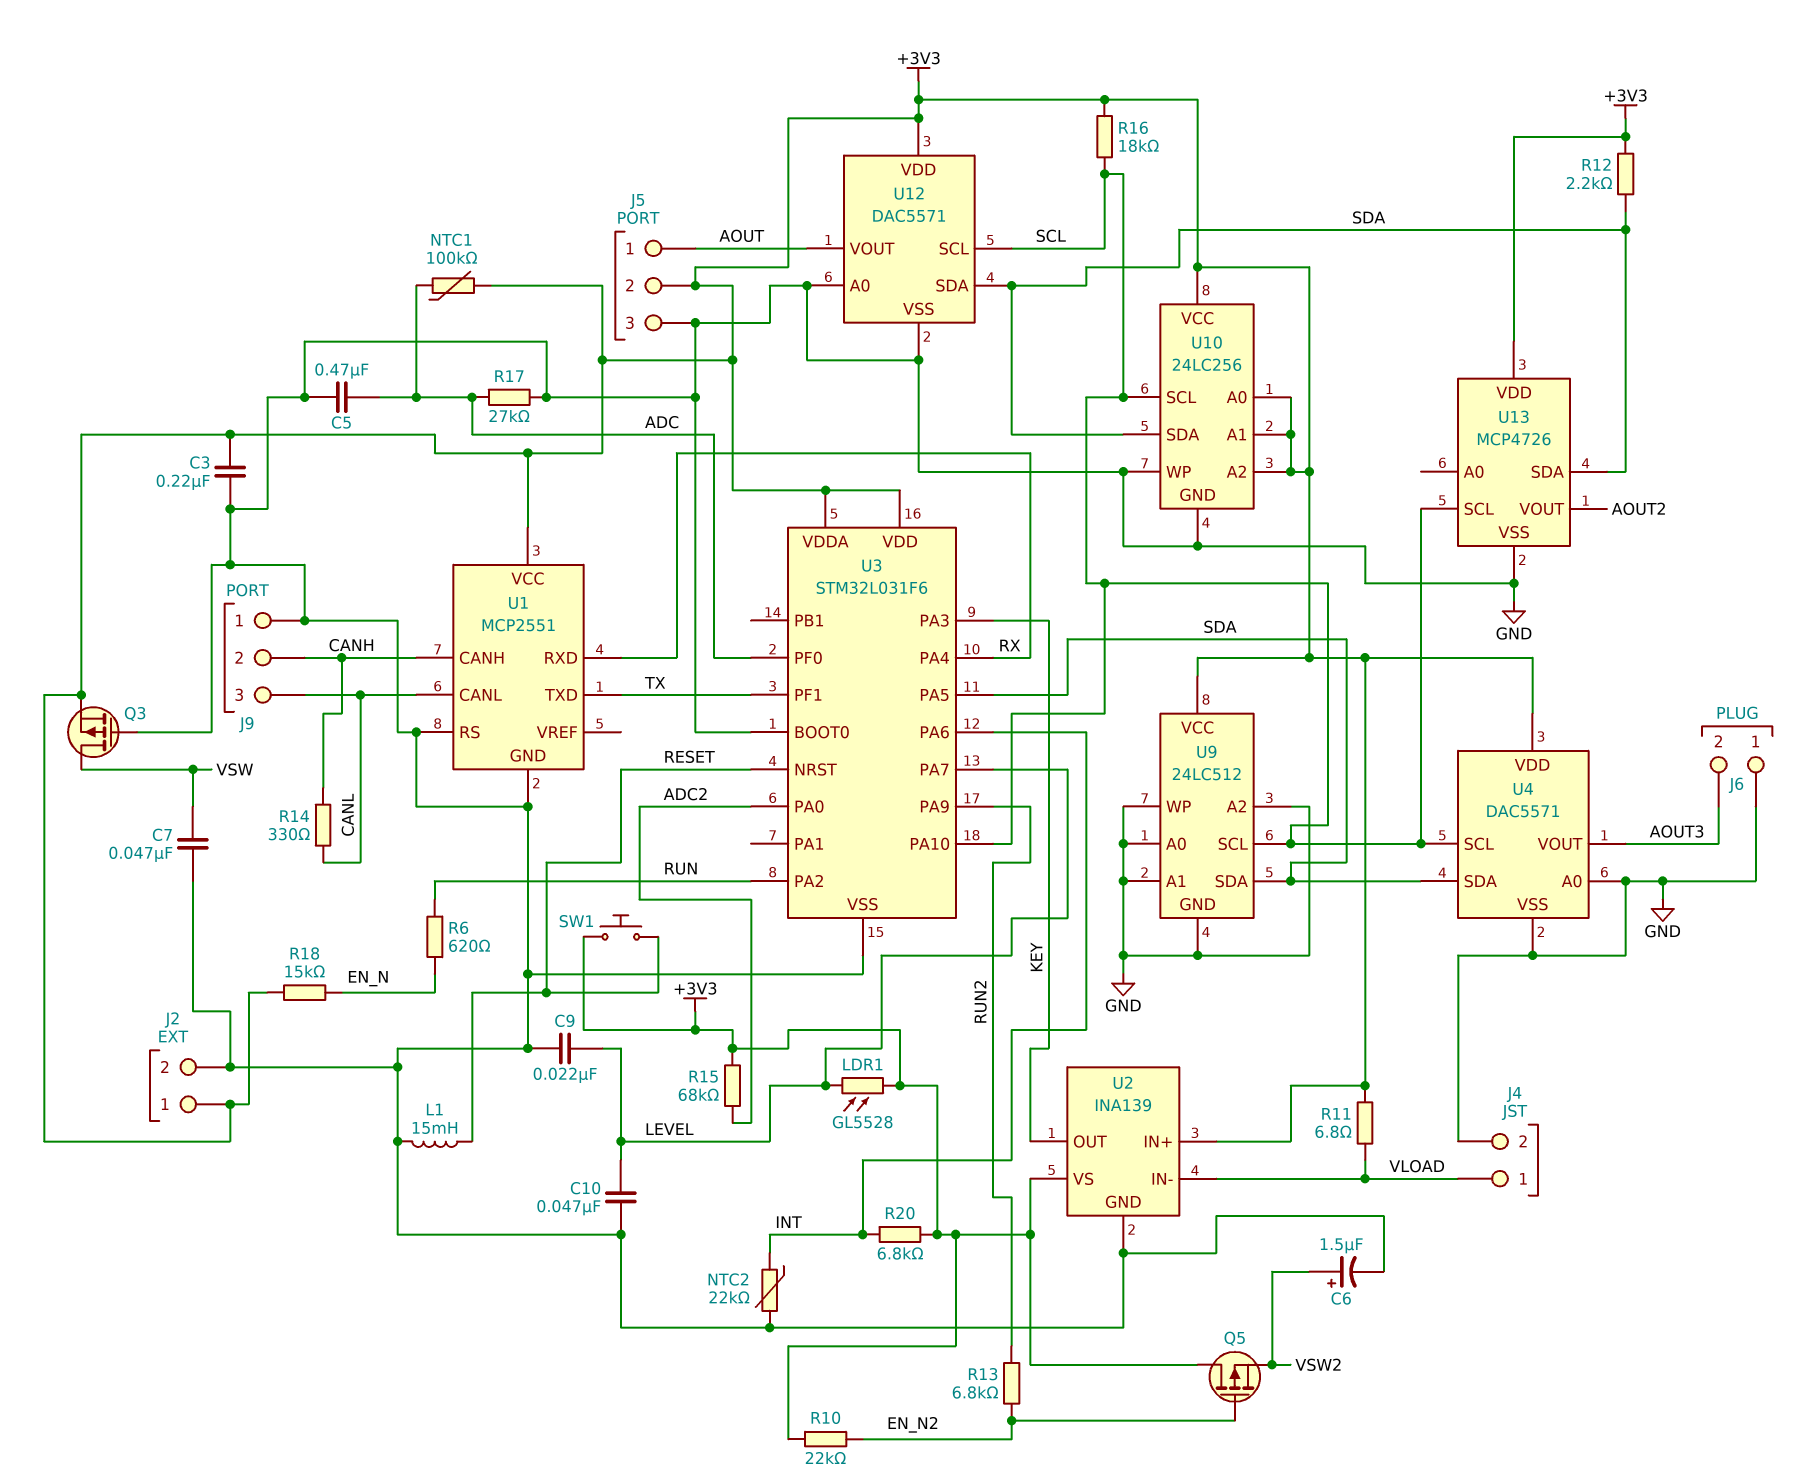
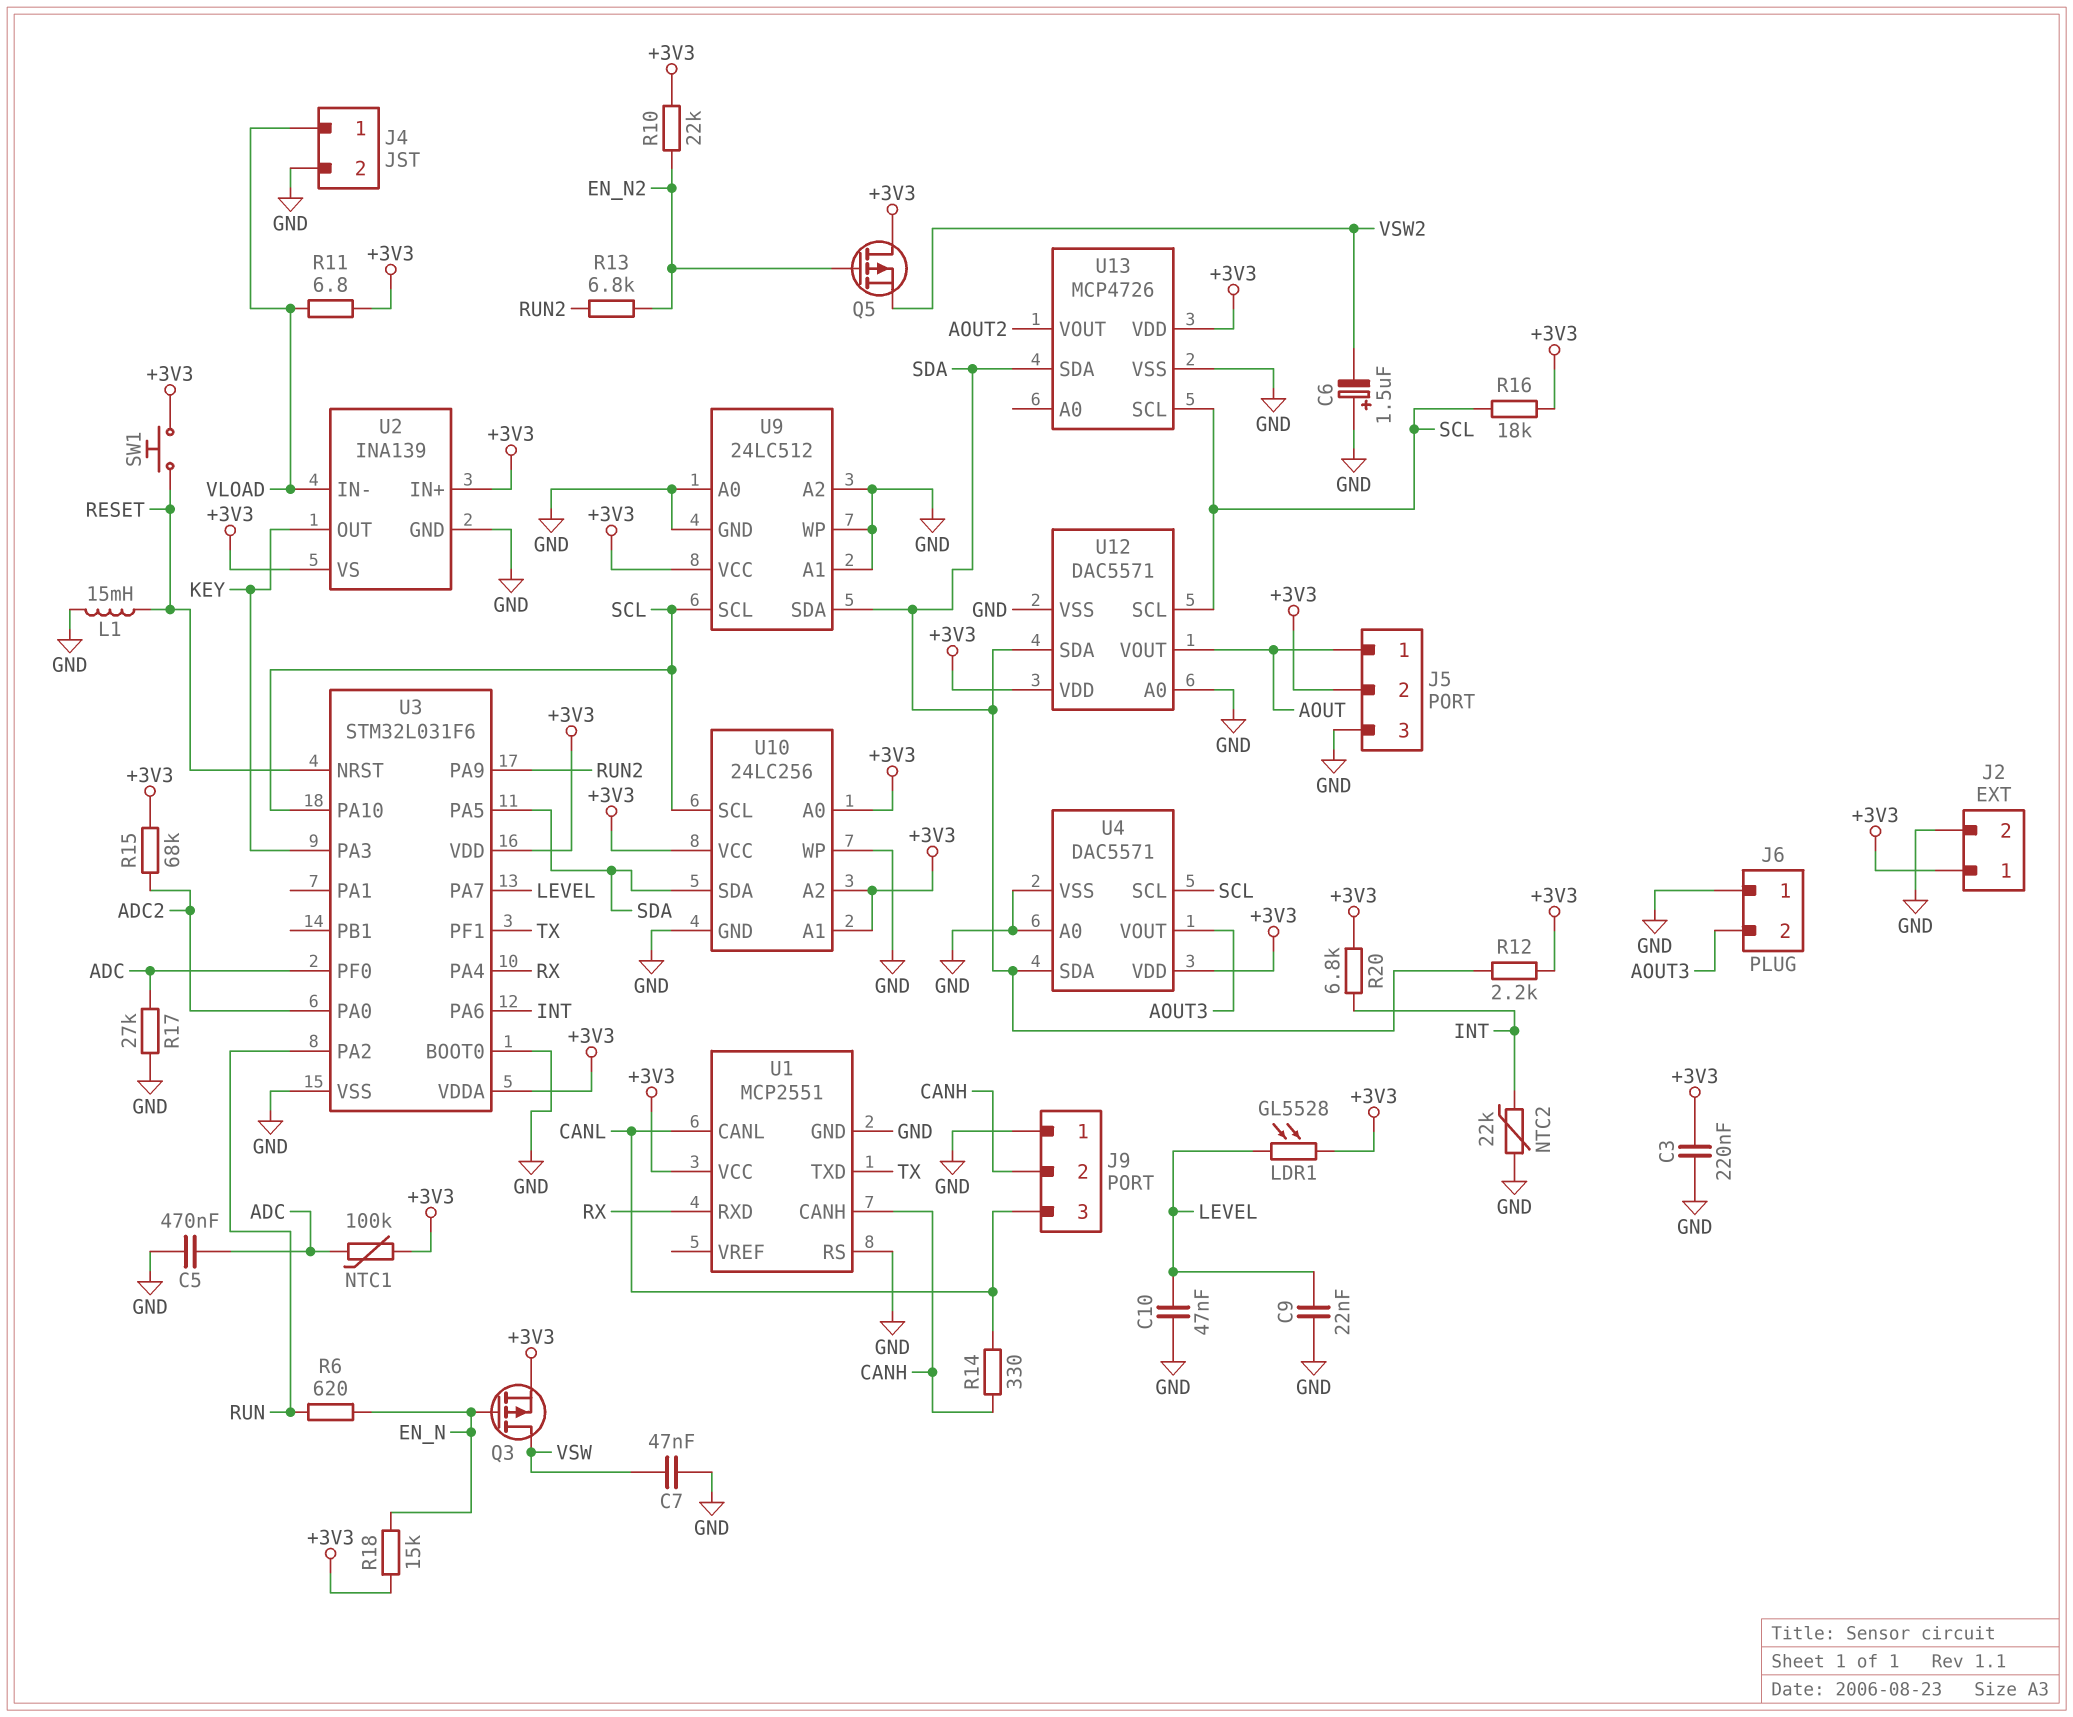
C6: 1.5uF (plus VSW2, minus GND) -> 1.5uF (plus GND, minus VSW2)
Q3: PMOS (G GND, D VSW, S +3V3) -> PMOS (G EN_N, D VSW, S +3V3)

